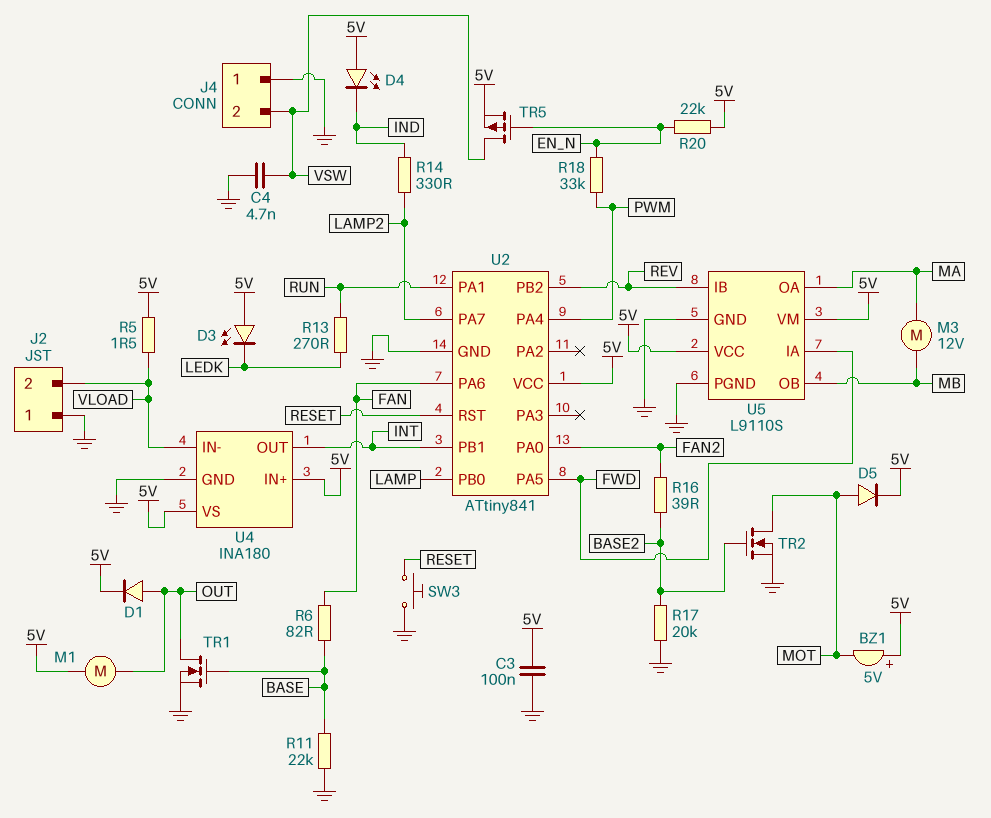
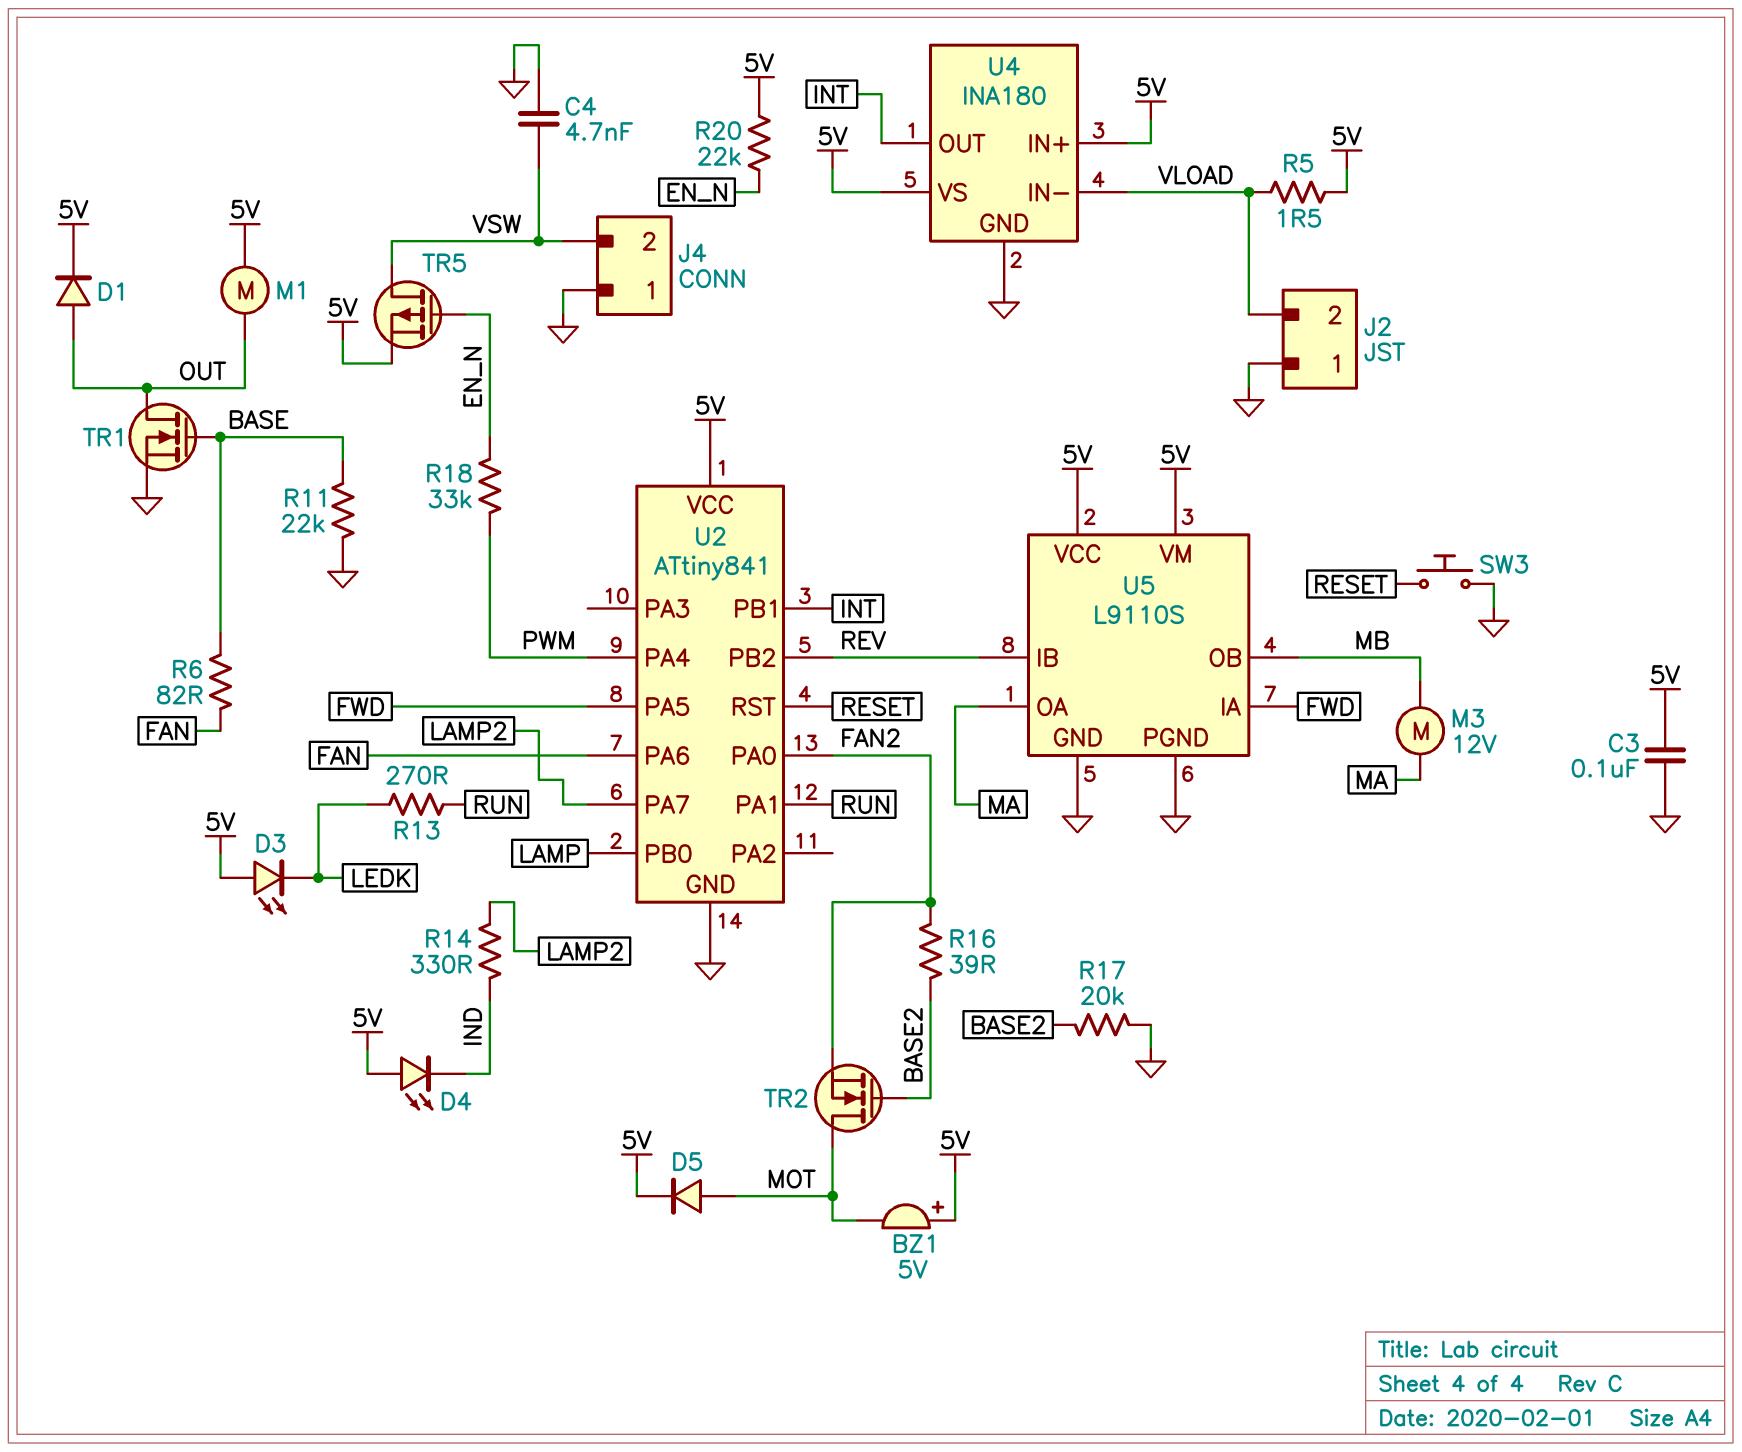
TR2: NMOS (G BASE2, D MOT, S GND) -> NMOS (G BASE2, D MOT, S FAN2)

